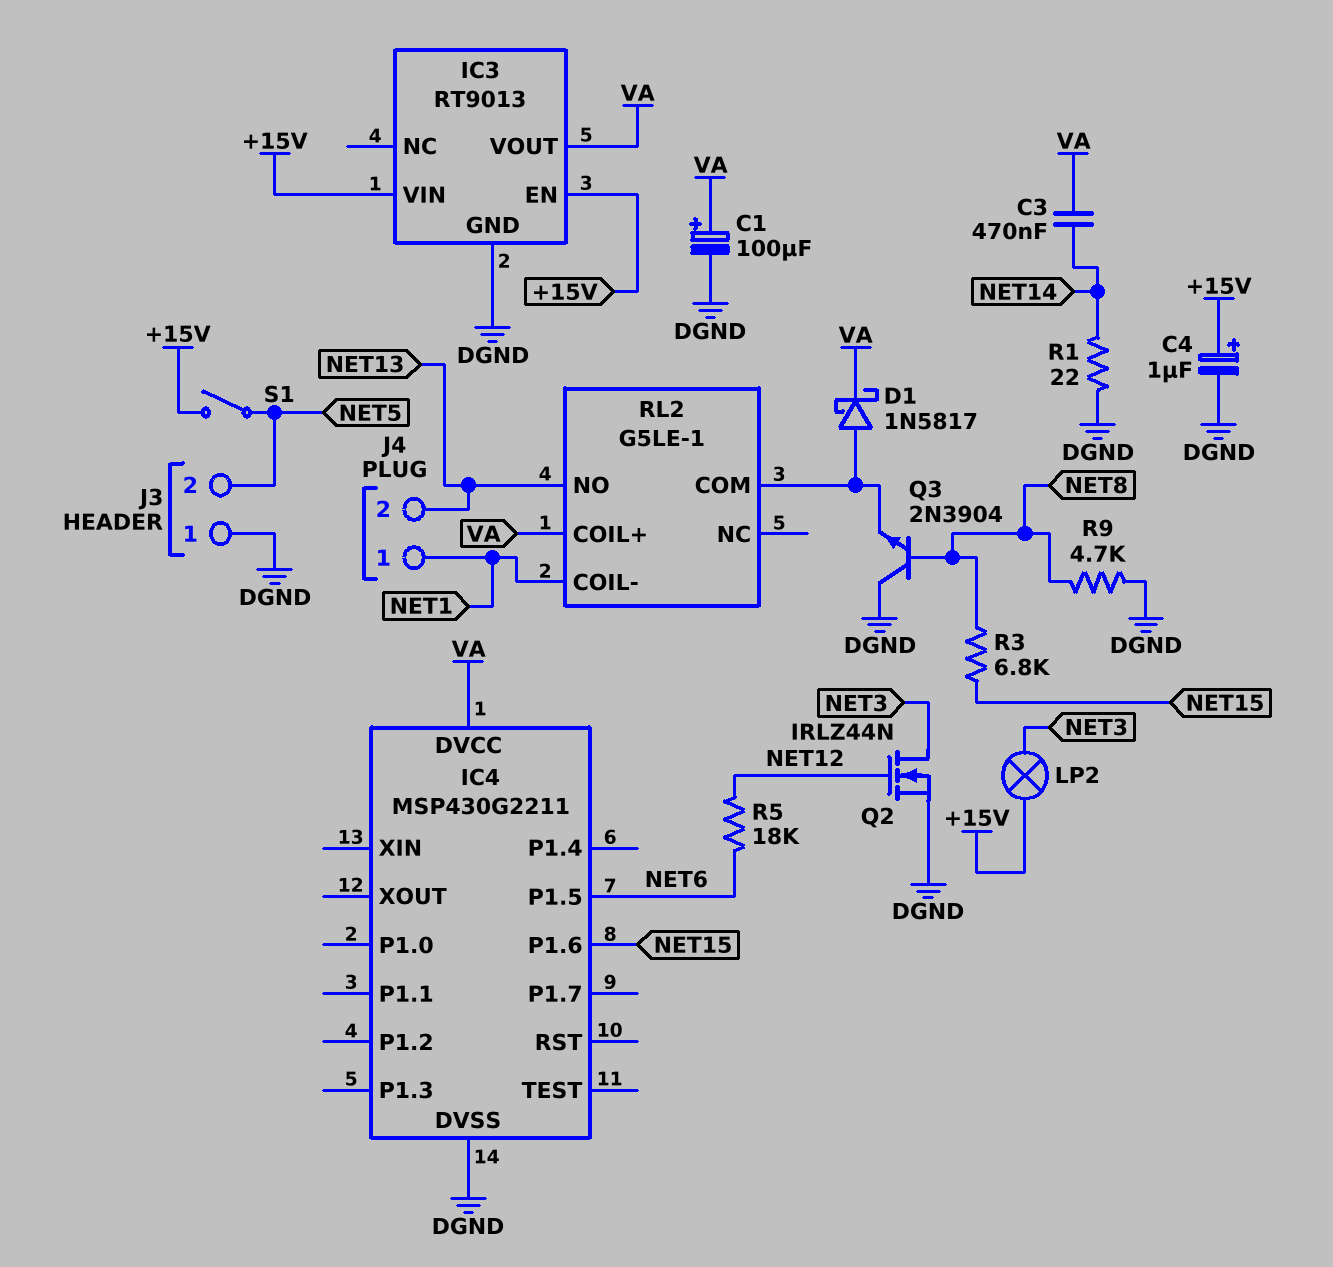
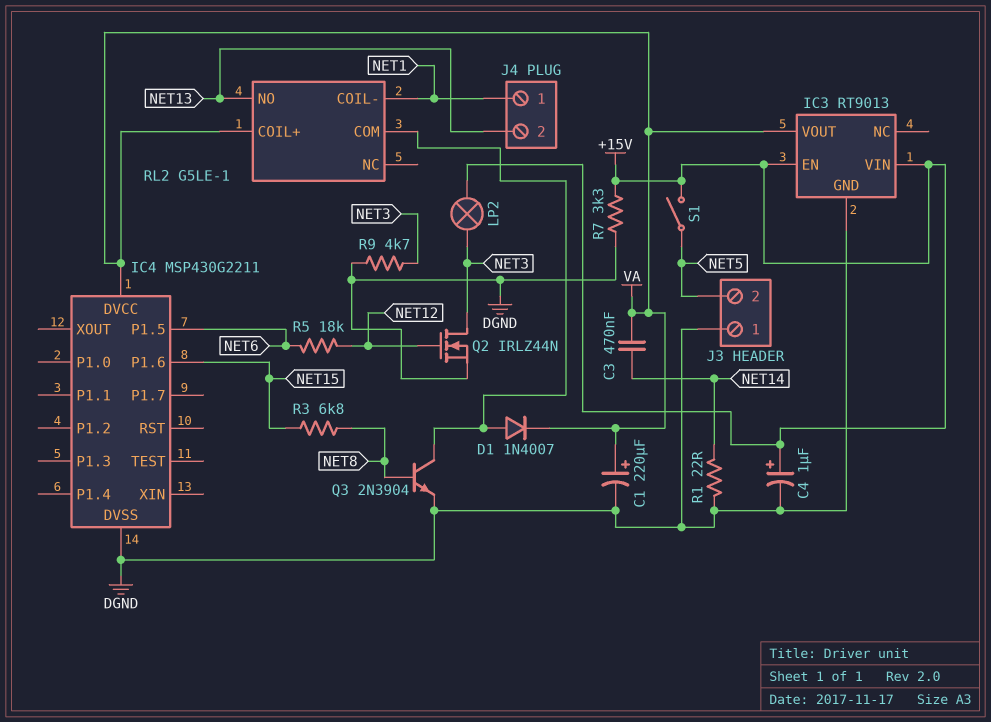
C1: 100uF (plus VA, minus DGND) -> 220uF (plus VA, minus DGND)
D1: schottky 1N5817 (A RL2/COM, K VA) -> diode 1N4007 (A RL2/COM, K VA)
Q3: NPN 2N3904 (B NET8, C DGND, E RL2/COM) -> NPN 2N3904 (B NET8, C RL2/COM, E DGND)
R7: none -> 3.3k (+15V, DGND)
R9: 4.7k (DGND, NET8) -> 4.7k (DGND, NET3)

